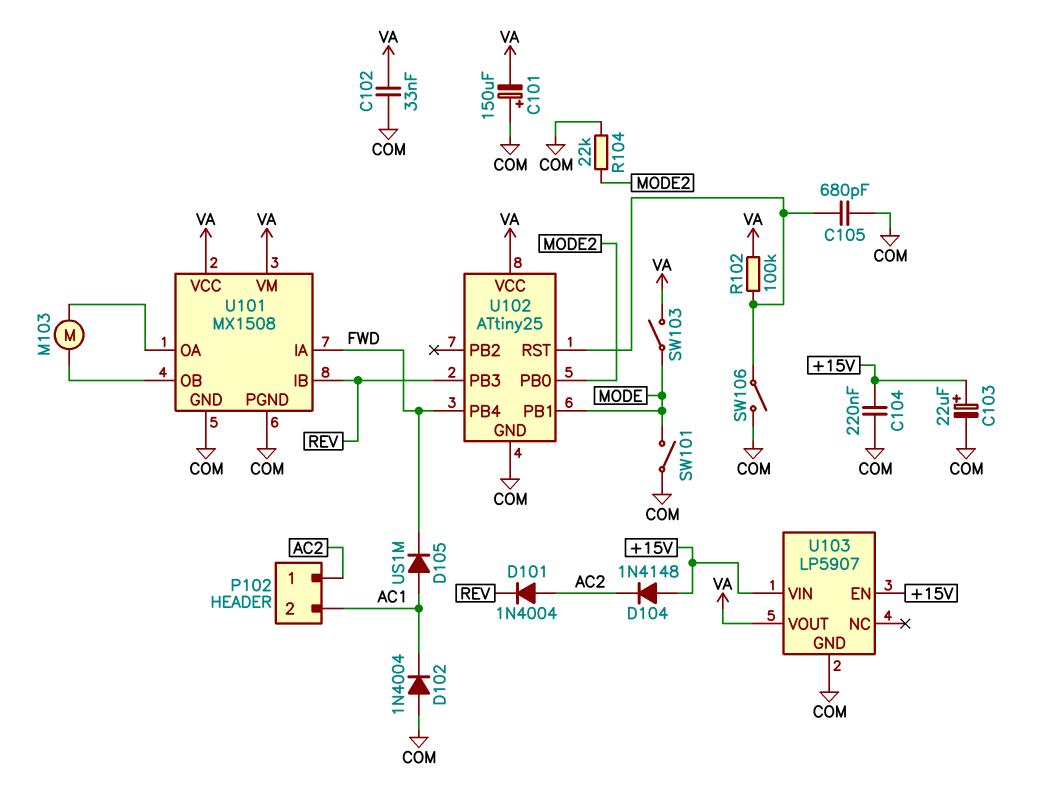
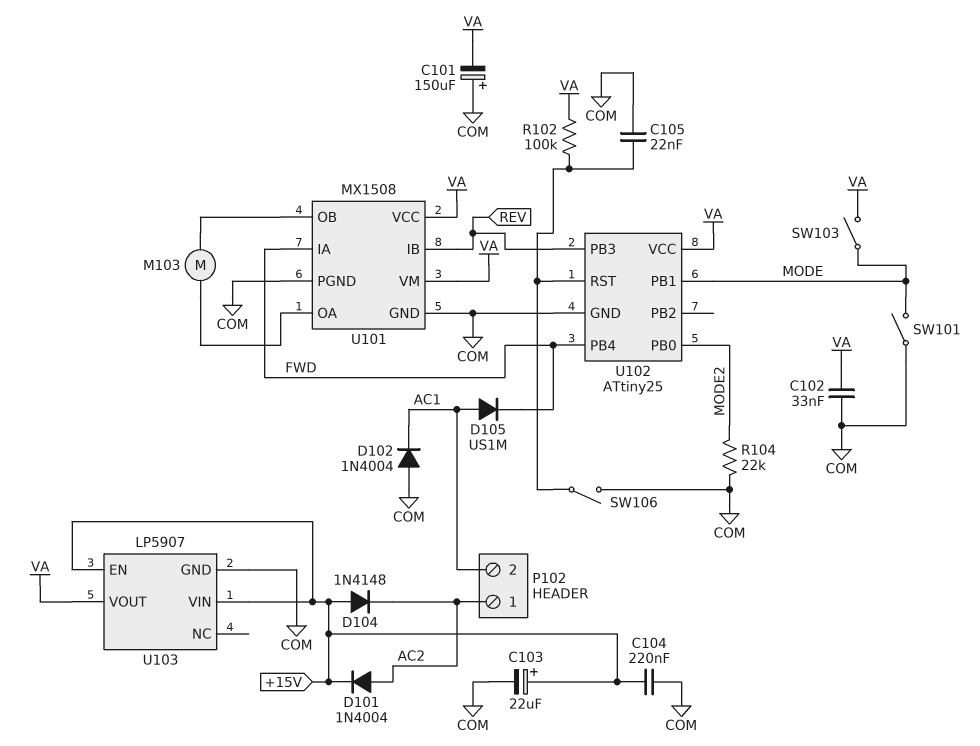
C105: 680pF (COM, U102/RST) -> 22nF (COM, U102/RST)
D101: diode 1N4004 (A AC2, K REV) -> diode 1N4004 (A AC2, K +15V)

